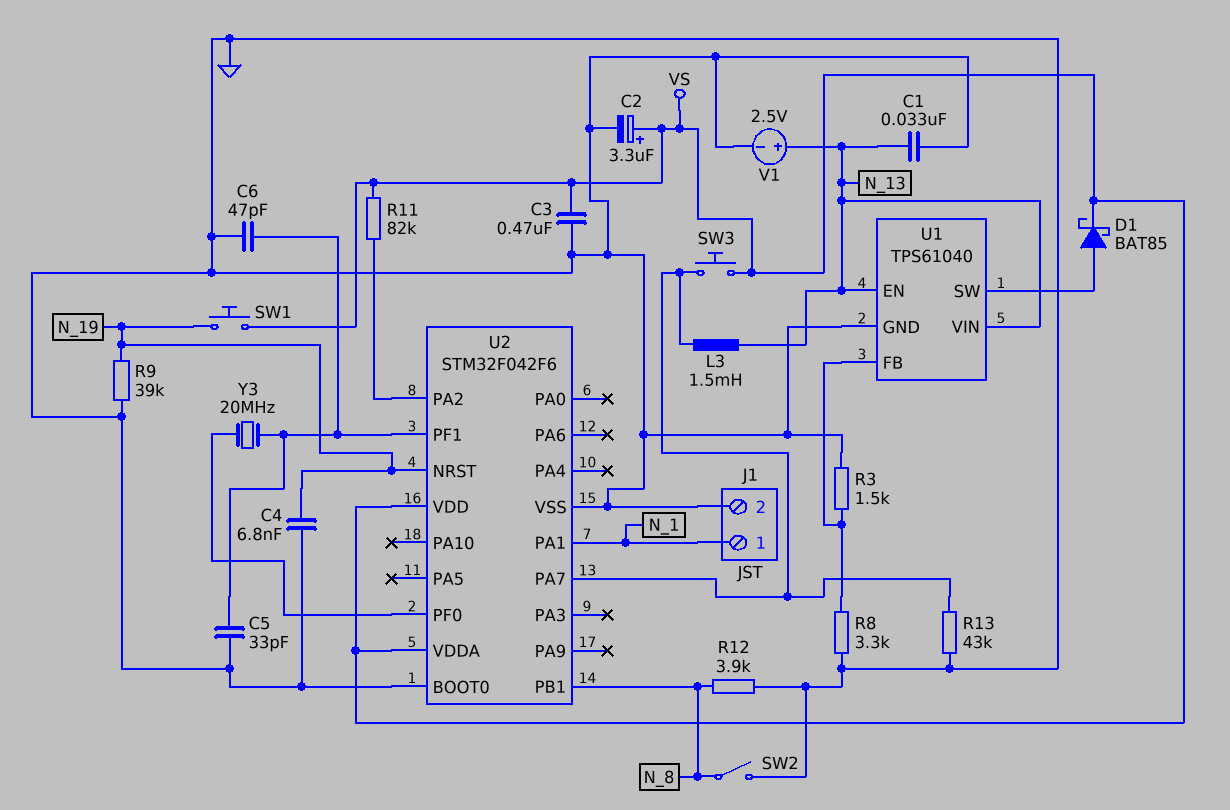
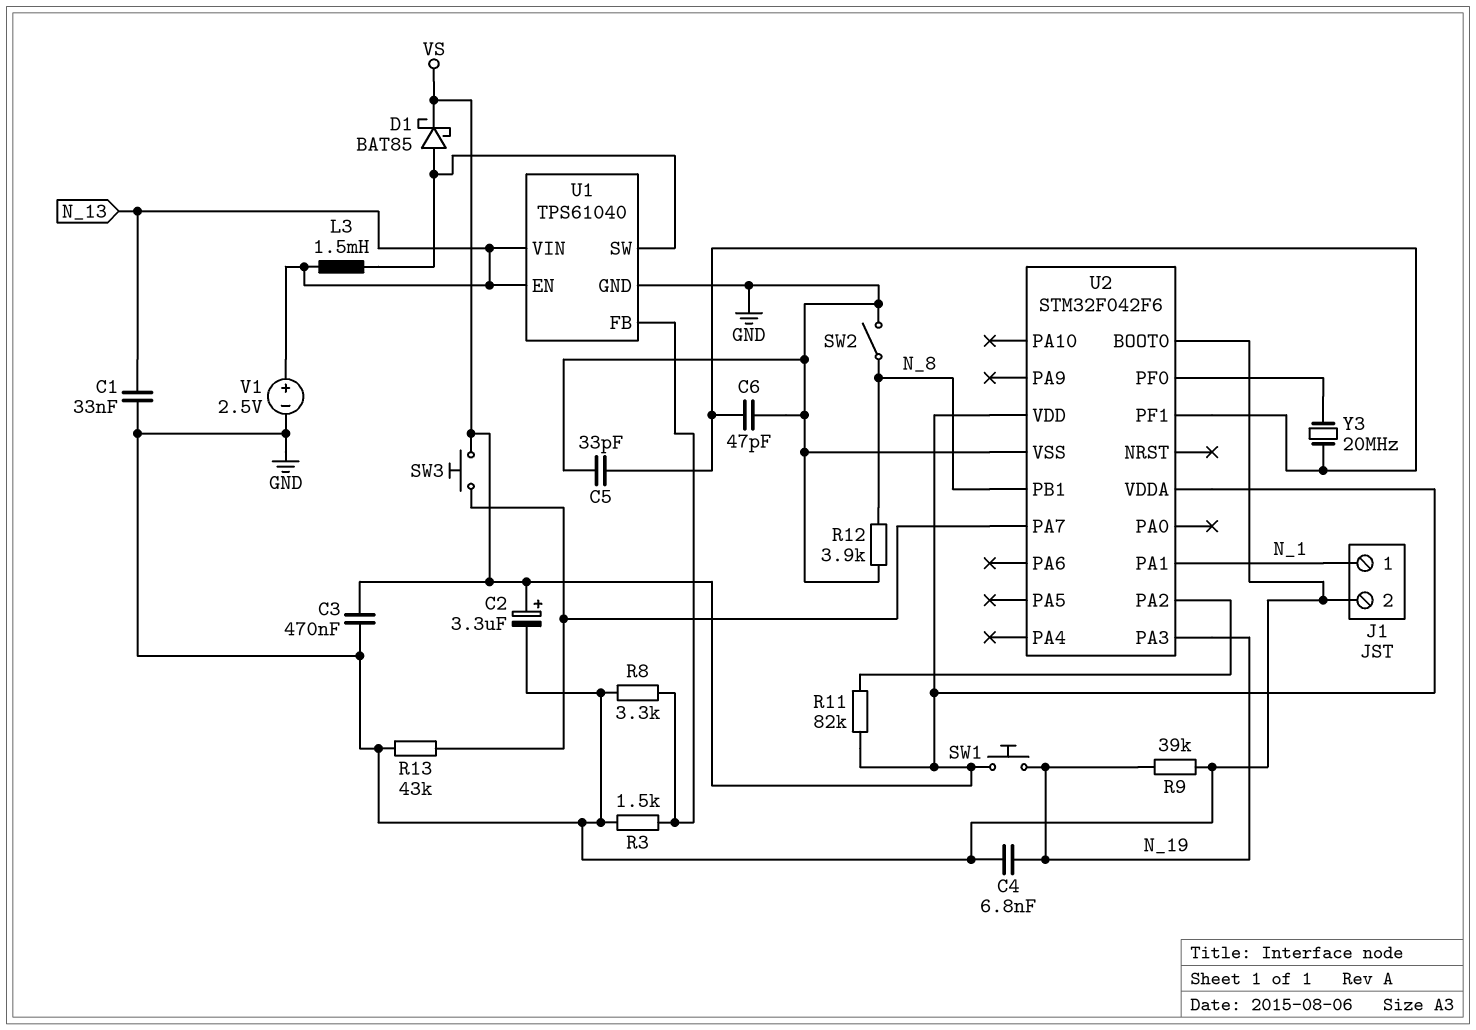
L3: 1.5mH (N_13, U2/PA7) -> 1.5mH (N_13, U1/SW)
U2 pin NRST: N_19 -> none
U2 pin PA3: none -> N_19

